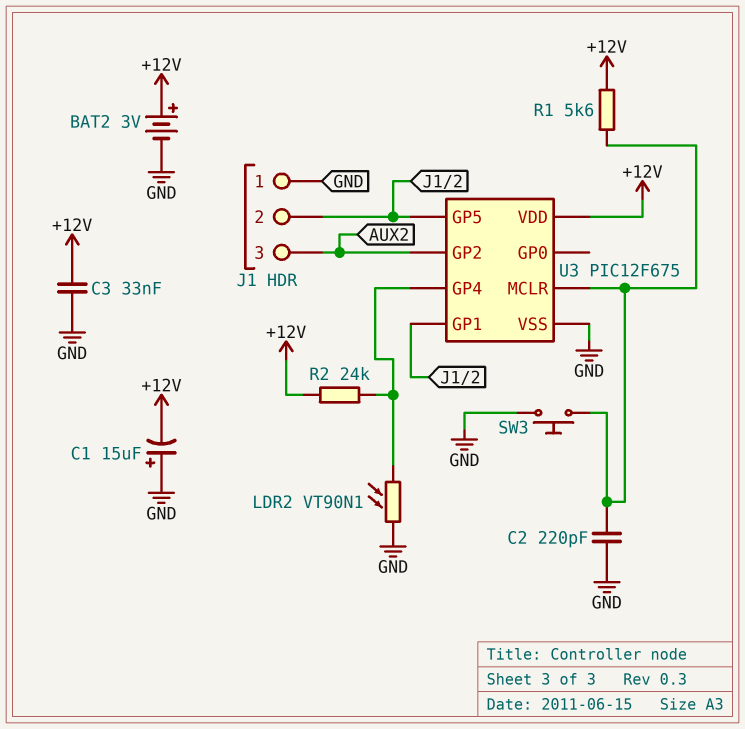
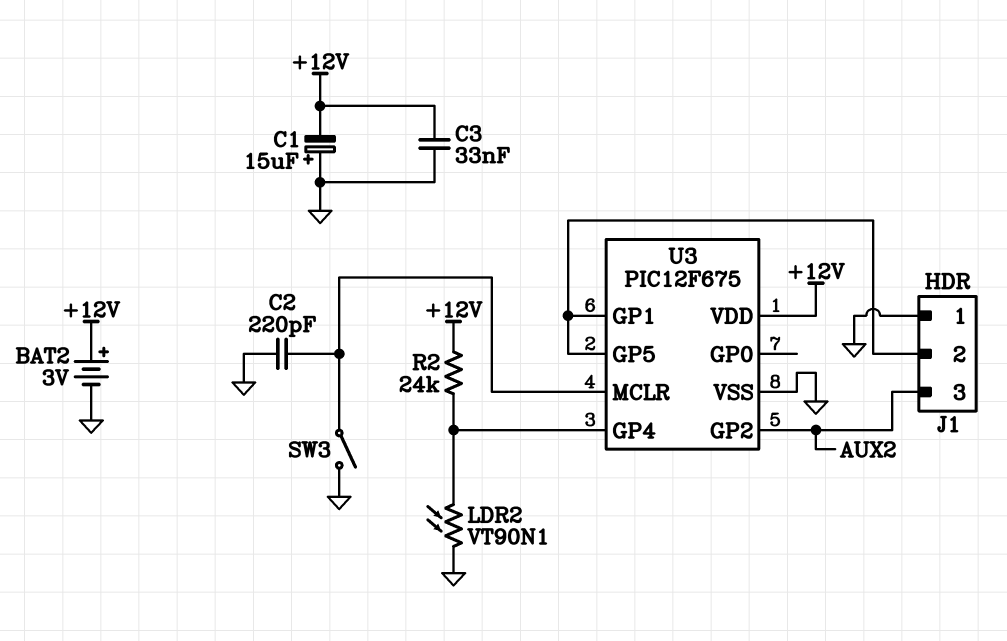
R1: 5.6k (+12V, U3/MCLR) -> none
SW3: button (GND, U3/MCLR) -> switch (GND, U3/MCLR)

